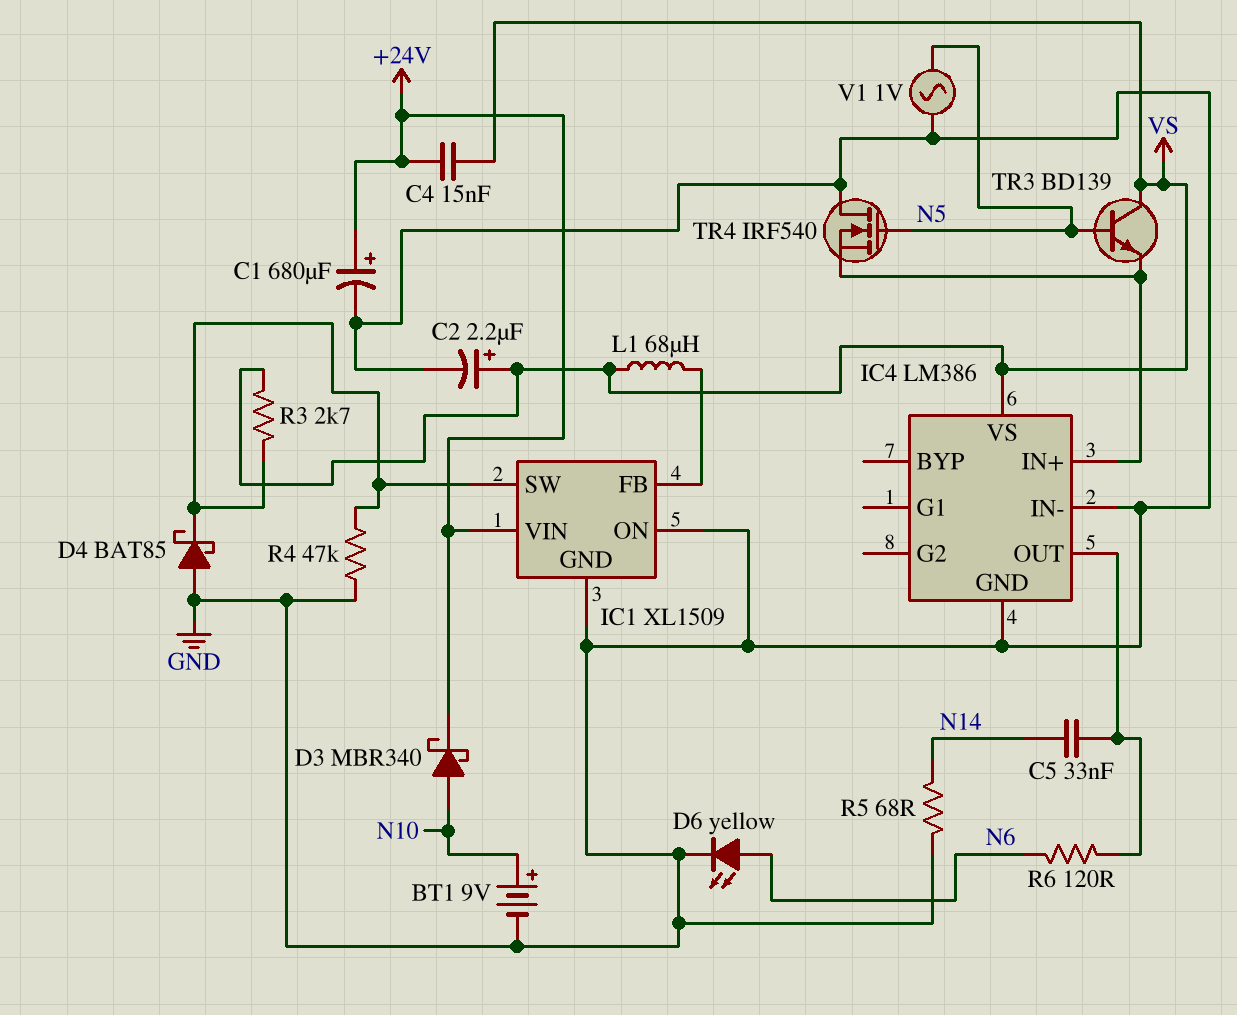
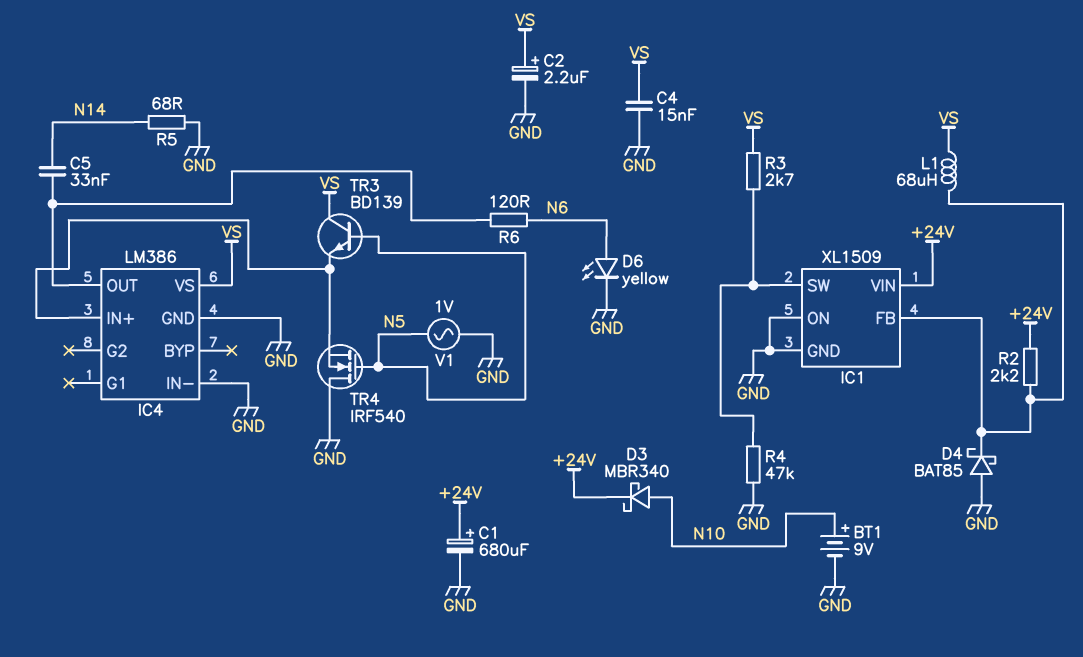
C4: 15nF (+24V, VS) -> 15nF (GND, VS)
D4: schottky BAT85 (A GND, K IC1/SW) -> schottky BAT85 (A GND, K IC1/FB)
R2: none -> 2.2k (+24V, IC1/FB)

